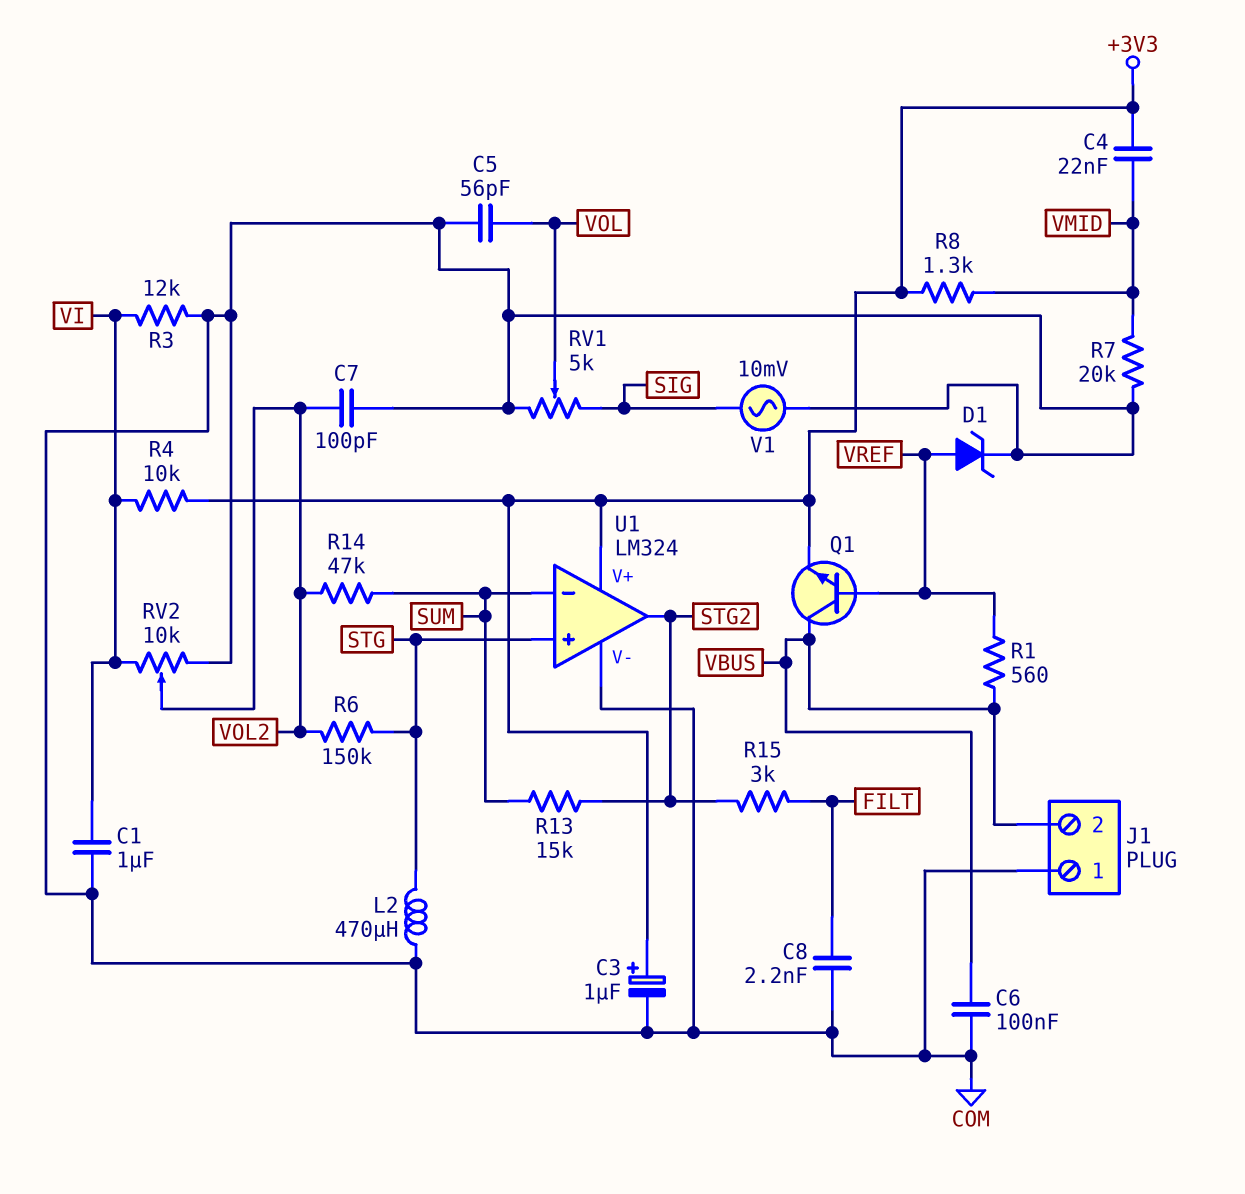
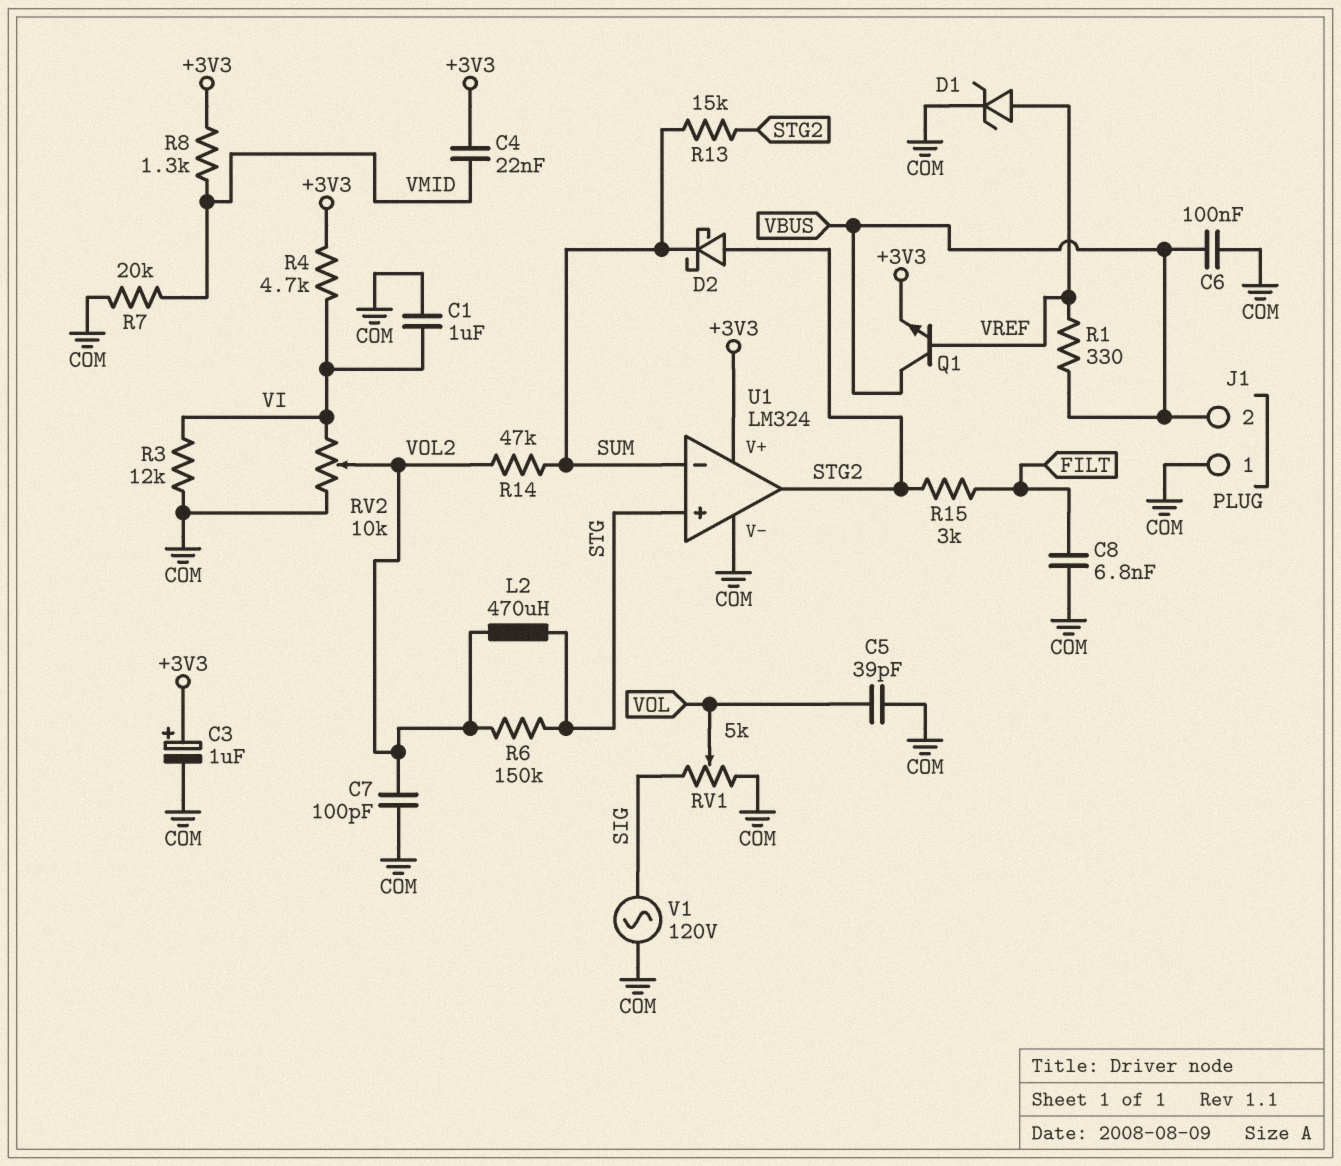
C5: 56pF (COM, VOL) -> 39pF (COM, VOL)
C8: 2.2nF (COM, FILT) -> 6.8nF (COM, FILT)
D2: none -> schottky (A STG2, K SUM)
L2: 470uH (COM, STG) -> 470uH (STG, VOL2)
R1: 560 (VBUS, VREF) -> 330 (VBUS, VREF)
R4: 10k (+3V3, VI) -> 4.7k (+3V3, VI)
V1: AC 10mV (COM, SIG) -> AC 120V (COM, SIG)

